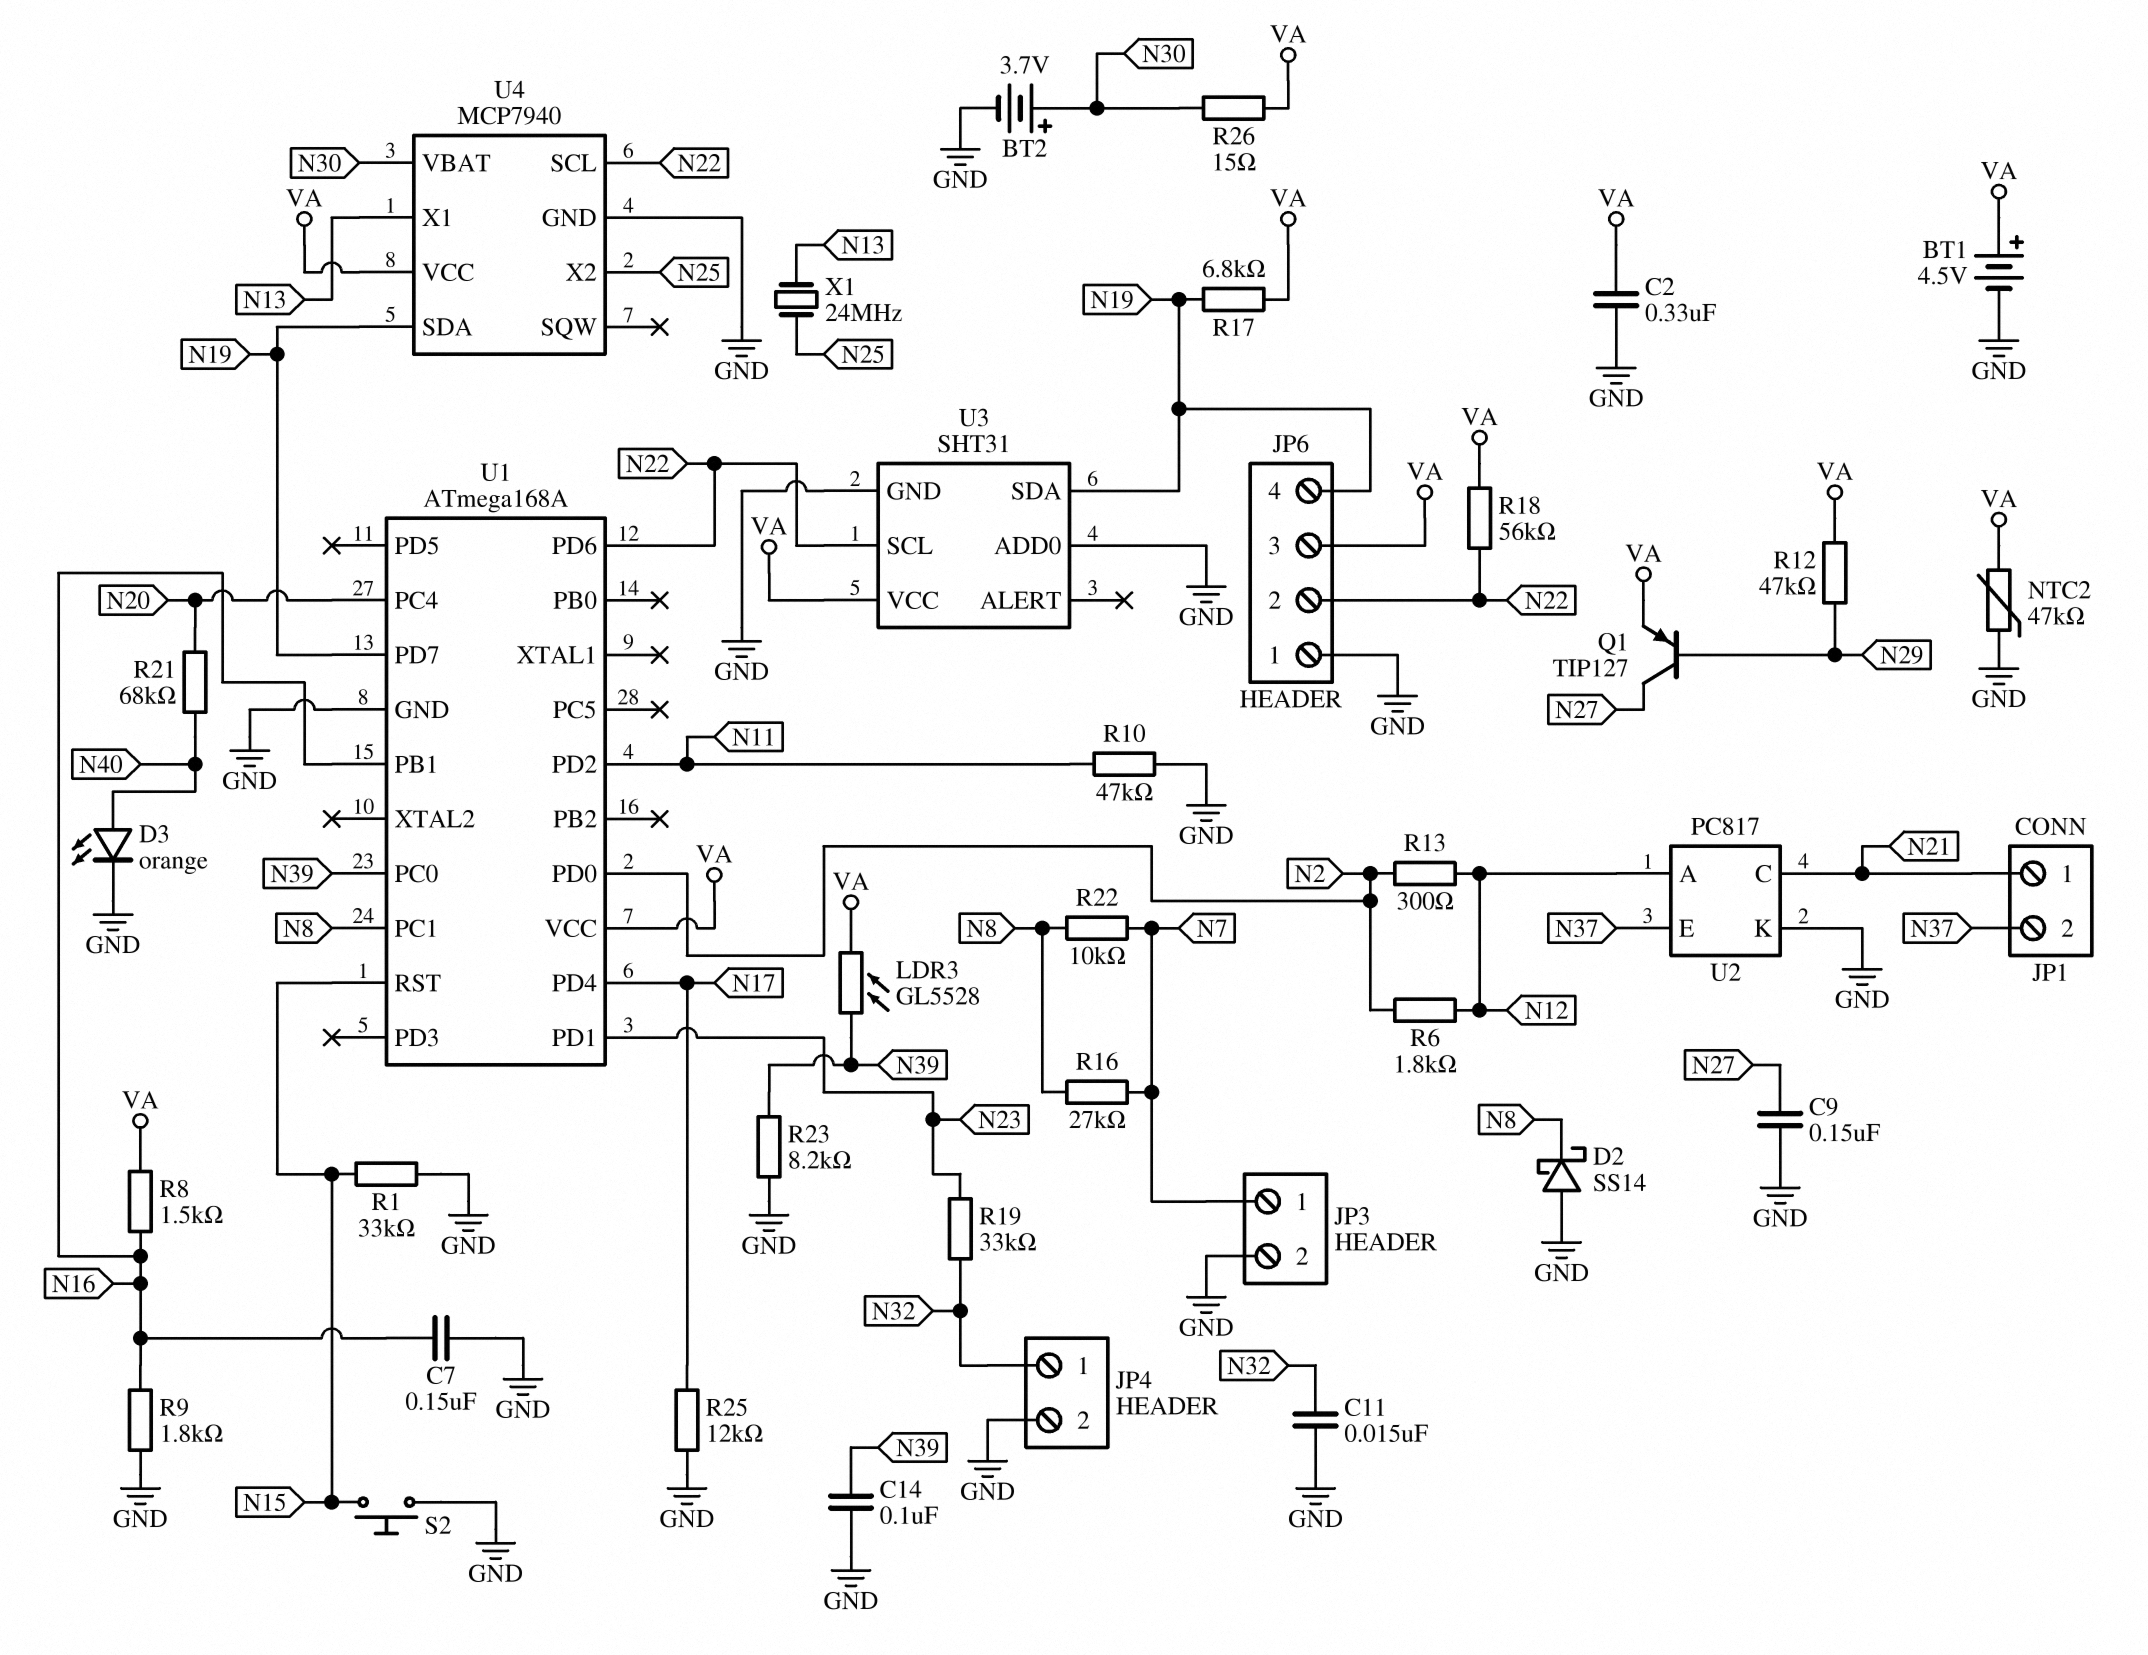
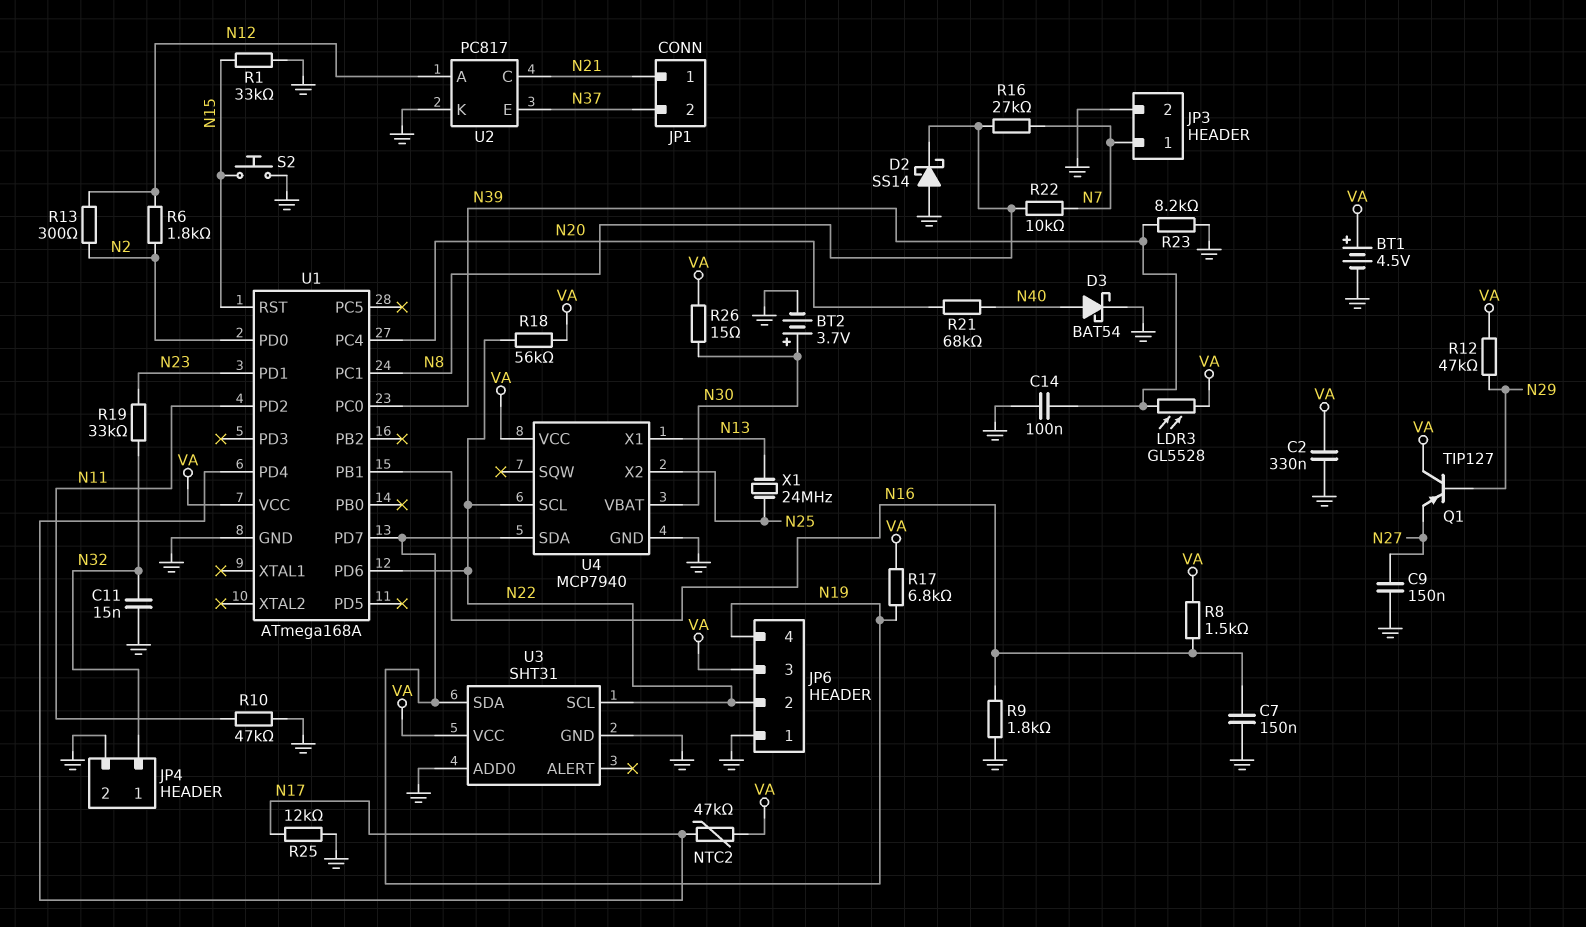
D3: LED orange (A N40, K GND) -> schottky BAT54 (A N40, K GND)
NTC2: 47k (GND, VA) -> 47k (N17, VA)
Q1: PNP TIP127 (B N29, C N27, E VA) -> PNP TIP127 (B N29, C VA, E N27)

